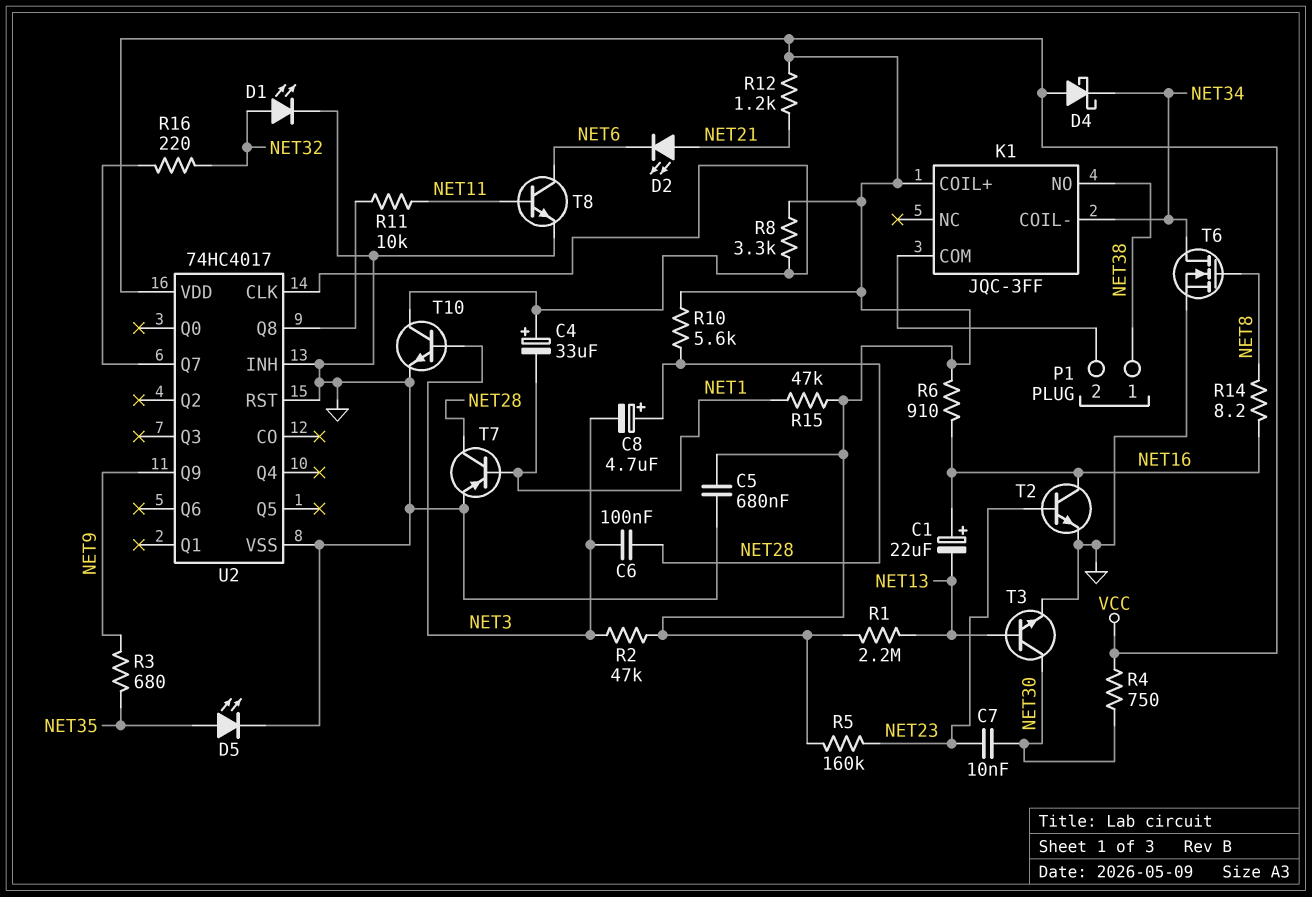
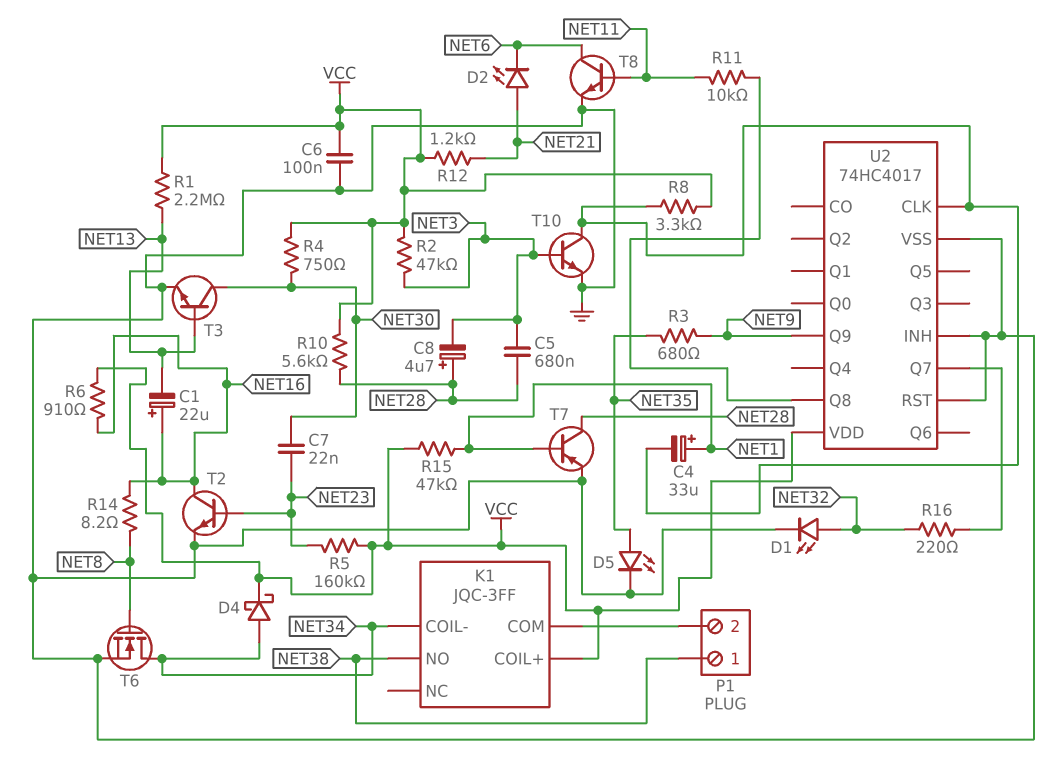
C4: 33uF (plus U2/CLK, minus NET1) -> 33uF (plus NET1, minus U2/CLK)
C5: 680nF (GND, VCC) -> 680nF (NET3, NET28)
C6: 100nF (NET3, NET28) -> 100nF (GND, VCC)
C7: 10nF (NET23, NET30) -> 22nF (NET23, NET30)
D4: schottky (A VCC, K NET34) -> schottky (A NET34, K VCC)

